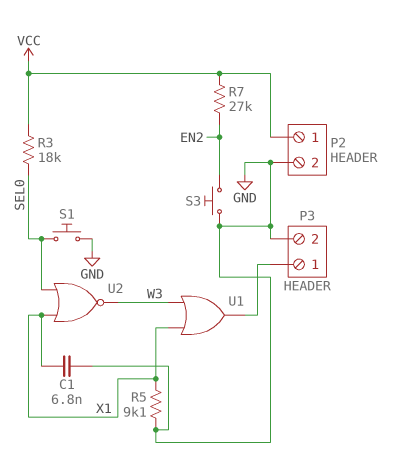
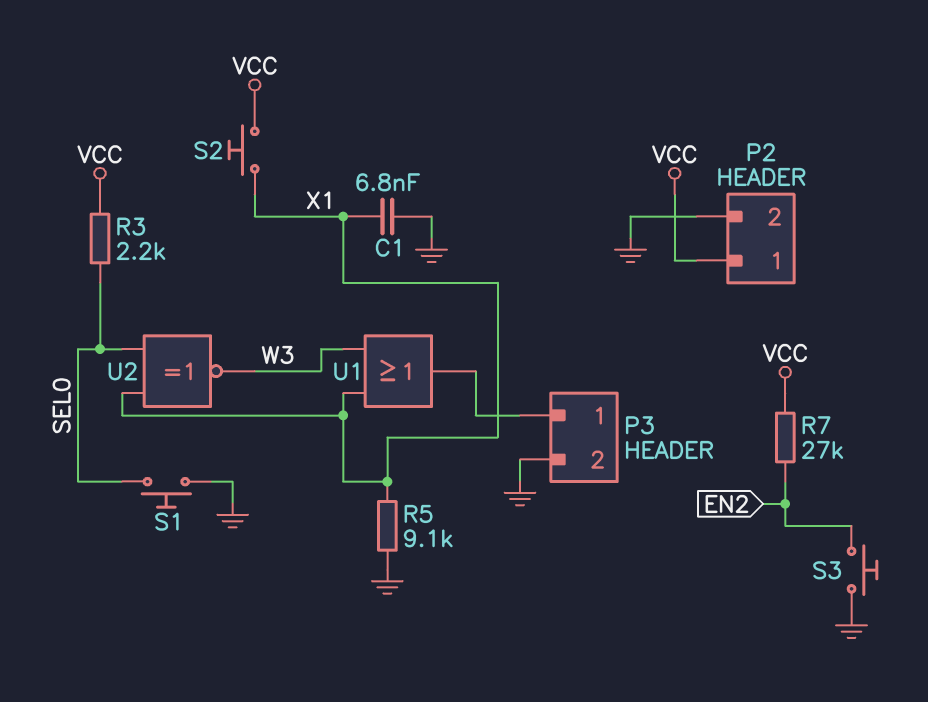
R3: 18k (SEL0, VCC) -> 2.2k (SEL0, VCC)
S2: none -> button (VCC, X1)
U2: NOR (in SEL0, in X1, out W3) -> XNOR (in SEL0, in X1, out W3)

